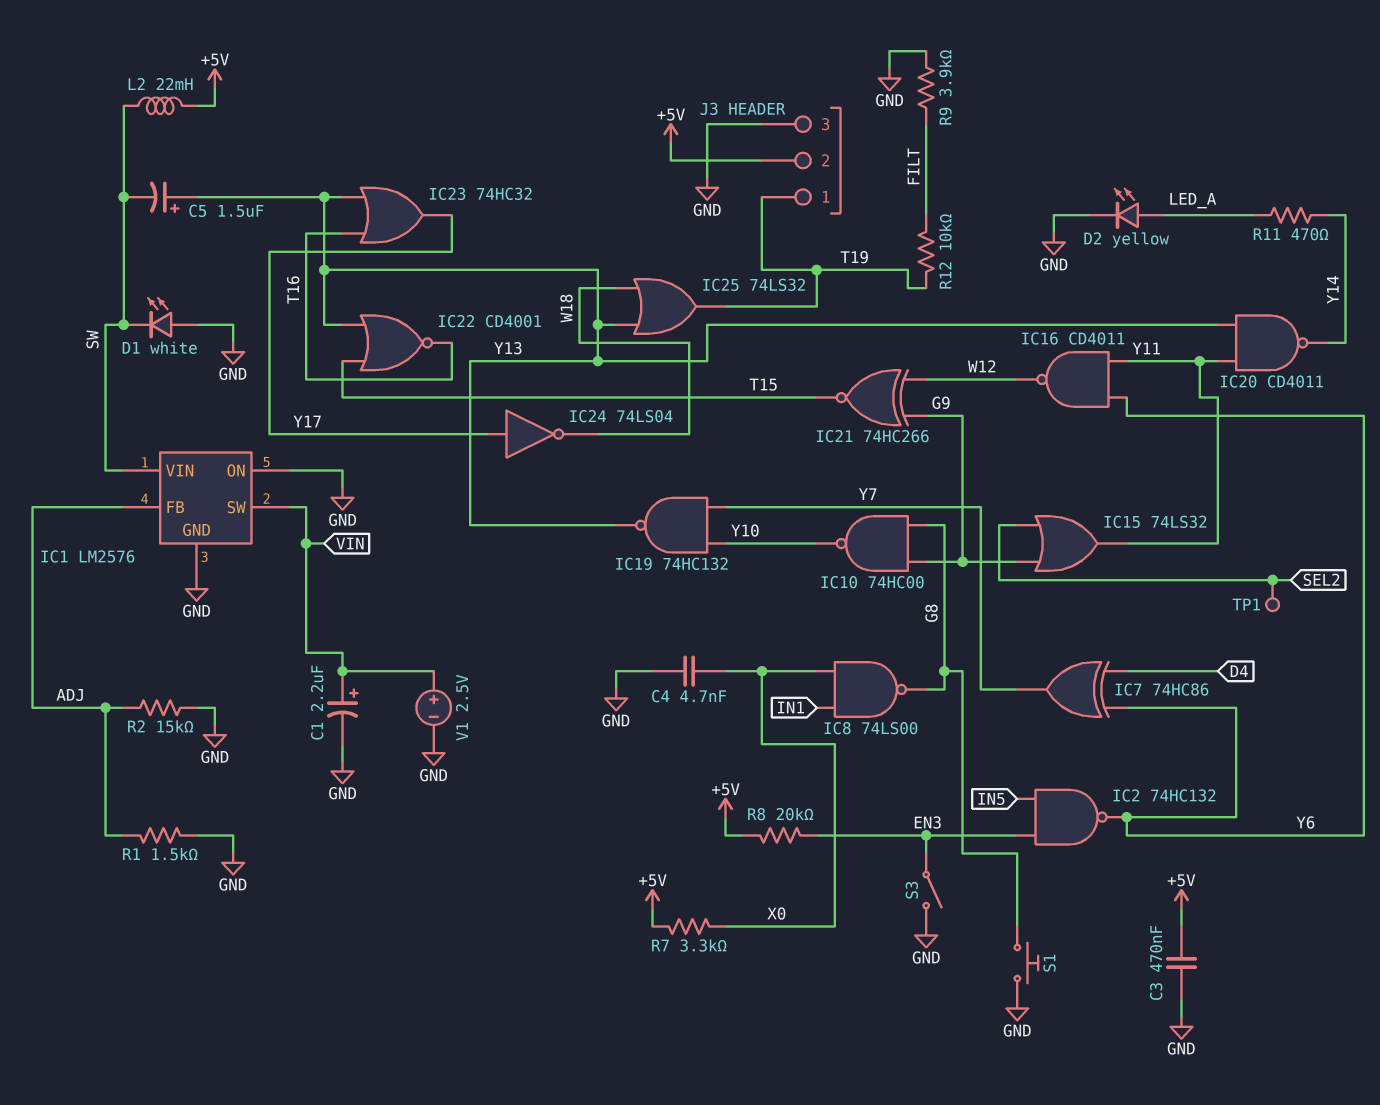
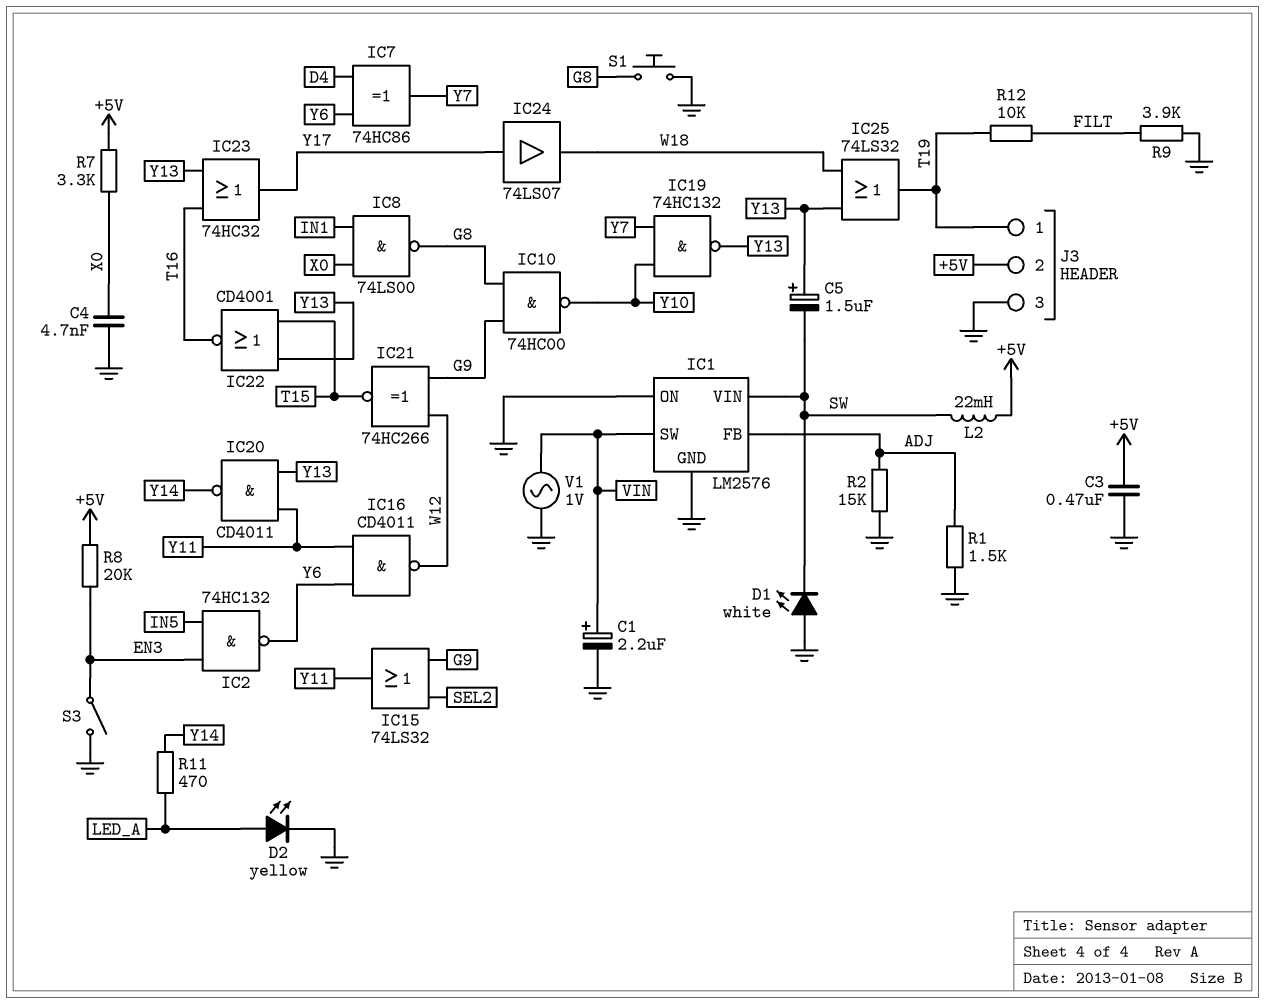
IC24: NOT 74LS04 (in Y17, out W18) -> buffer 74LS07 (in Y17, out W18)
TP1: test point (SEL2) -> none
V1: 2.5V (plus VIN, minus GND) -> AC 1V (GND, VIN)

